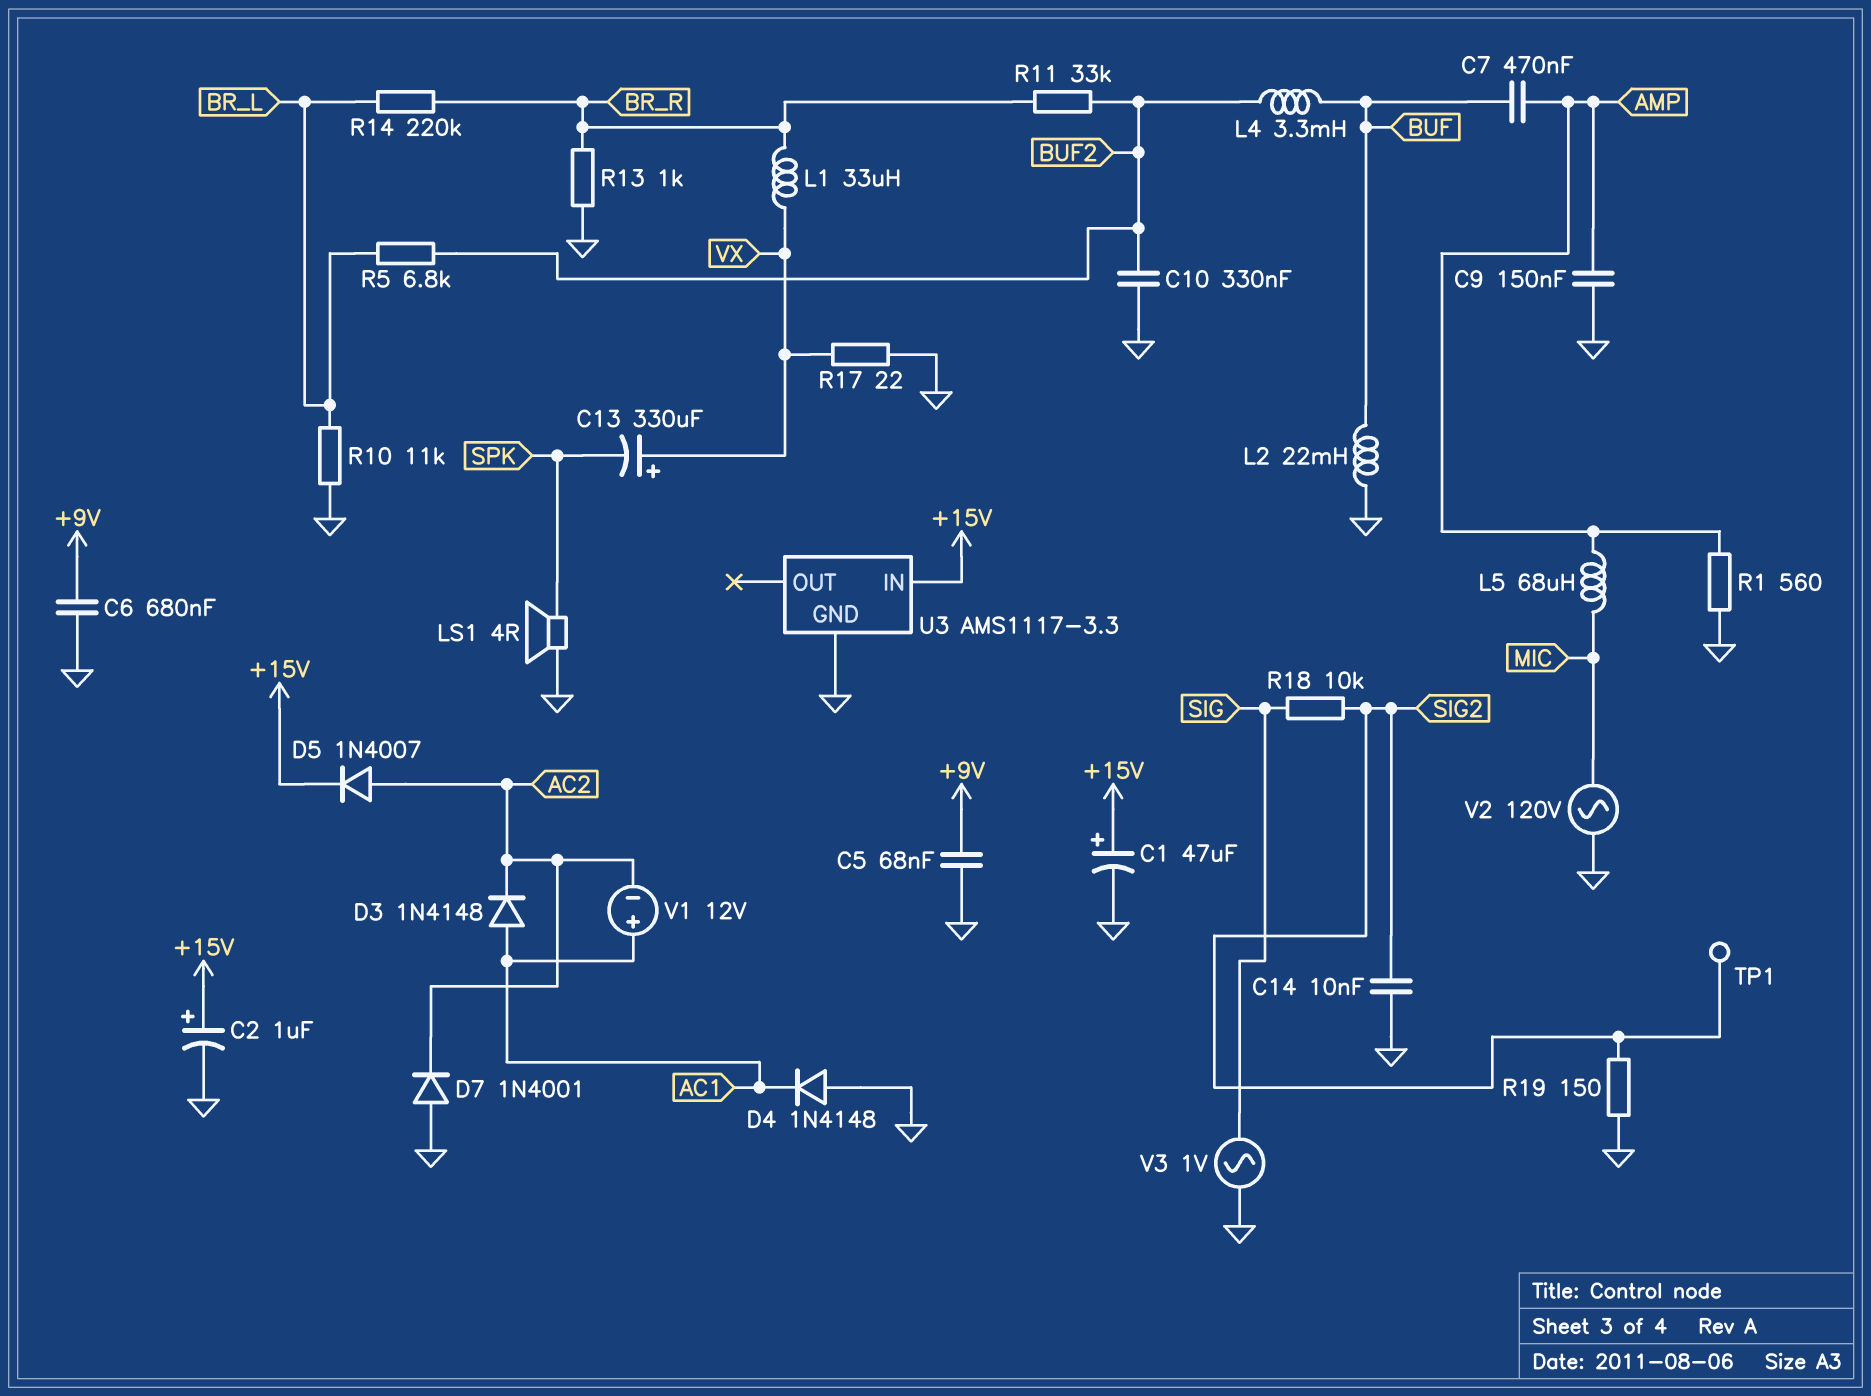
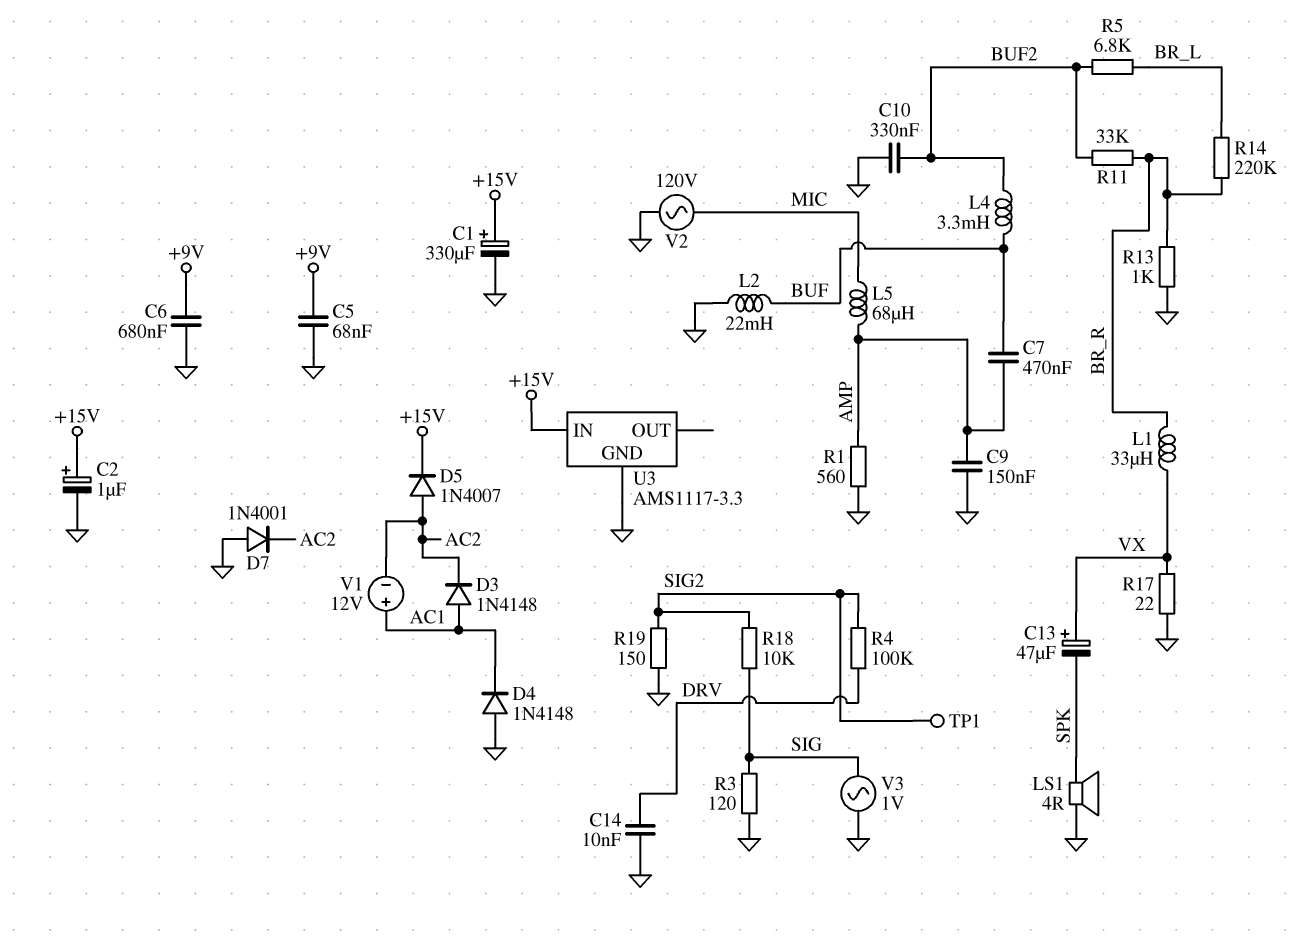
C1: 47uF (plus +15V, minus GND) -> 330uF (plus +15V, minus GND)
C13: 330uF (plus VX, minus SPK) -> 47uF (plus VX, minus SPK)
C14: 10nF (GND, SIG2) -> 10nF (DRV, GND)
R3: none -> 120 (GND, SIG)
R4: none -> 100k (DRV, SIG2)
R10: 11k (BR_L, GND) -> none

